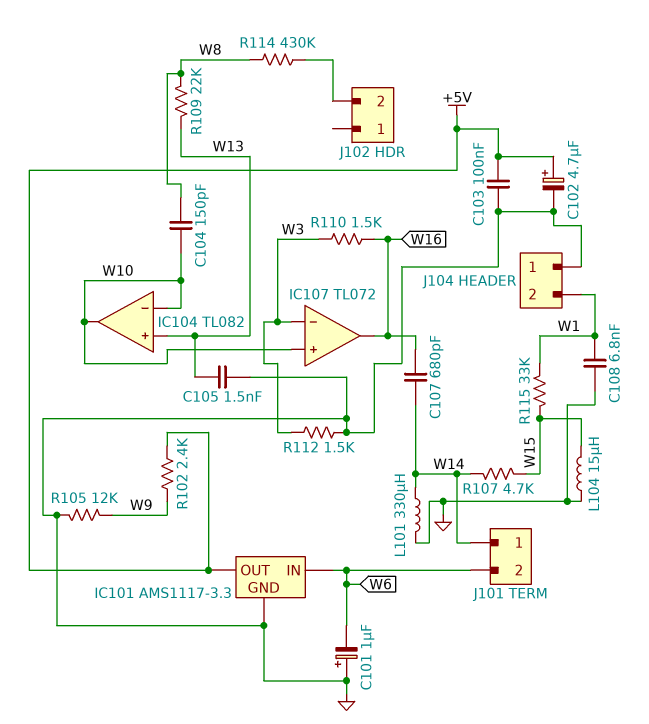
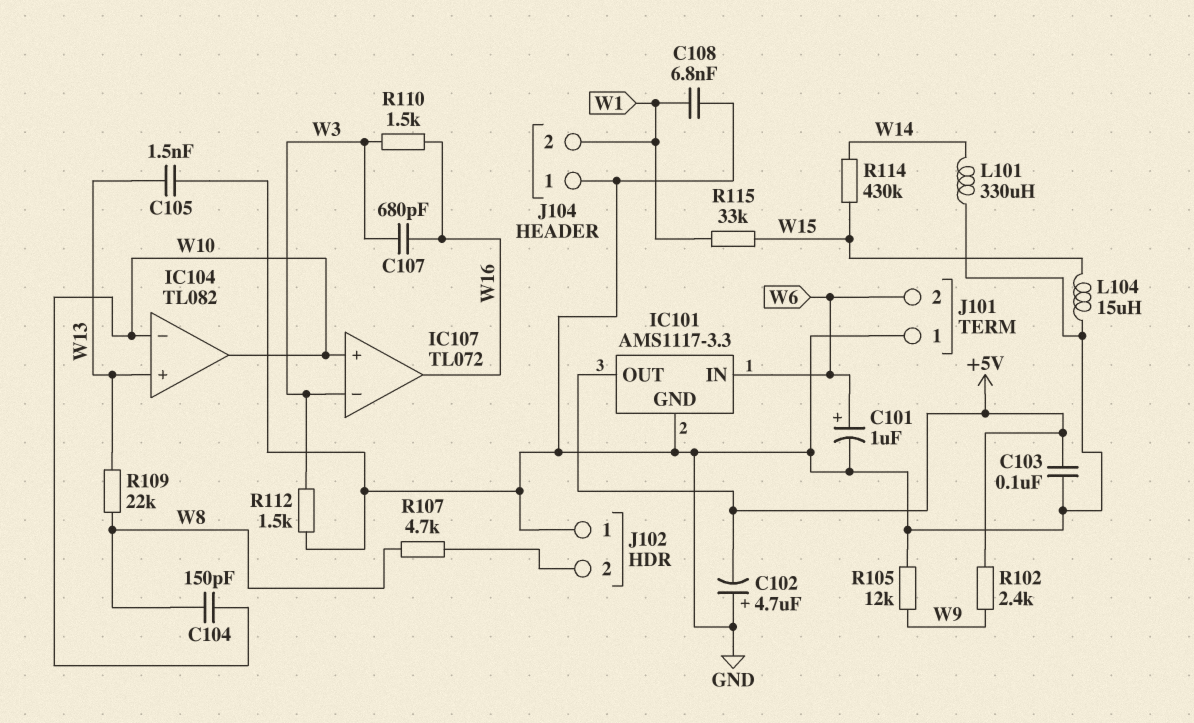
C101: 1uF (plus GND, minus W6) -> 1uF (plus W6, minus GND)
C102: 4.7uF (plus +5V, minus GND) -> 4.7uF (plus GND, minus +5V)
C107: 680pF (W14, W16) -> 680pF (W3, W16)
J101 pin 1: W14 -> GND
J102 pin 1: none -> GND
R107: 4.7k (W14, W15) -> 4.7k (J102/2, W8)
R114: 430k (J102/2, W8) -> 430k (W14, W15)

